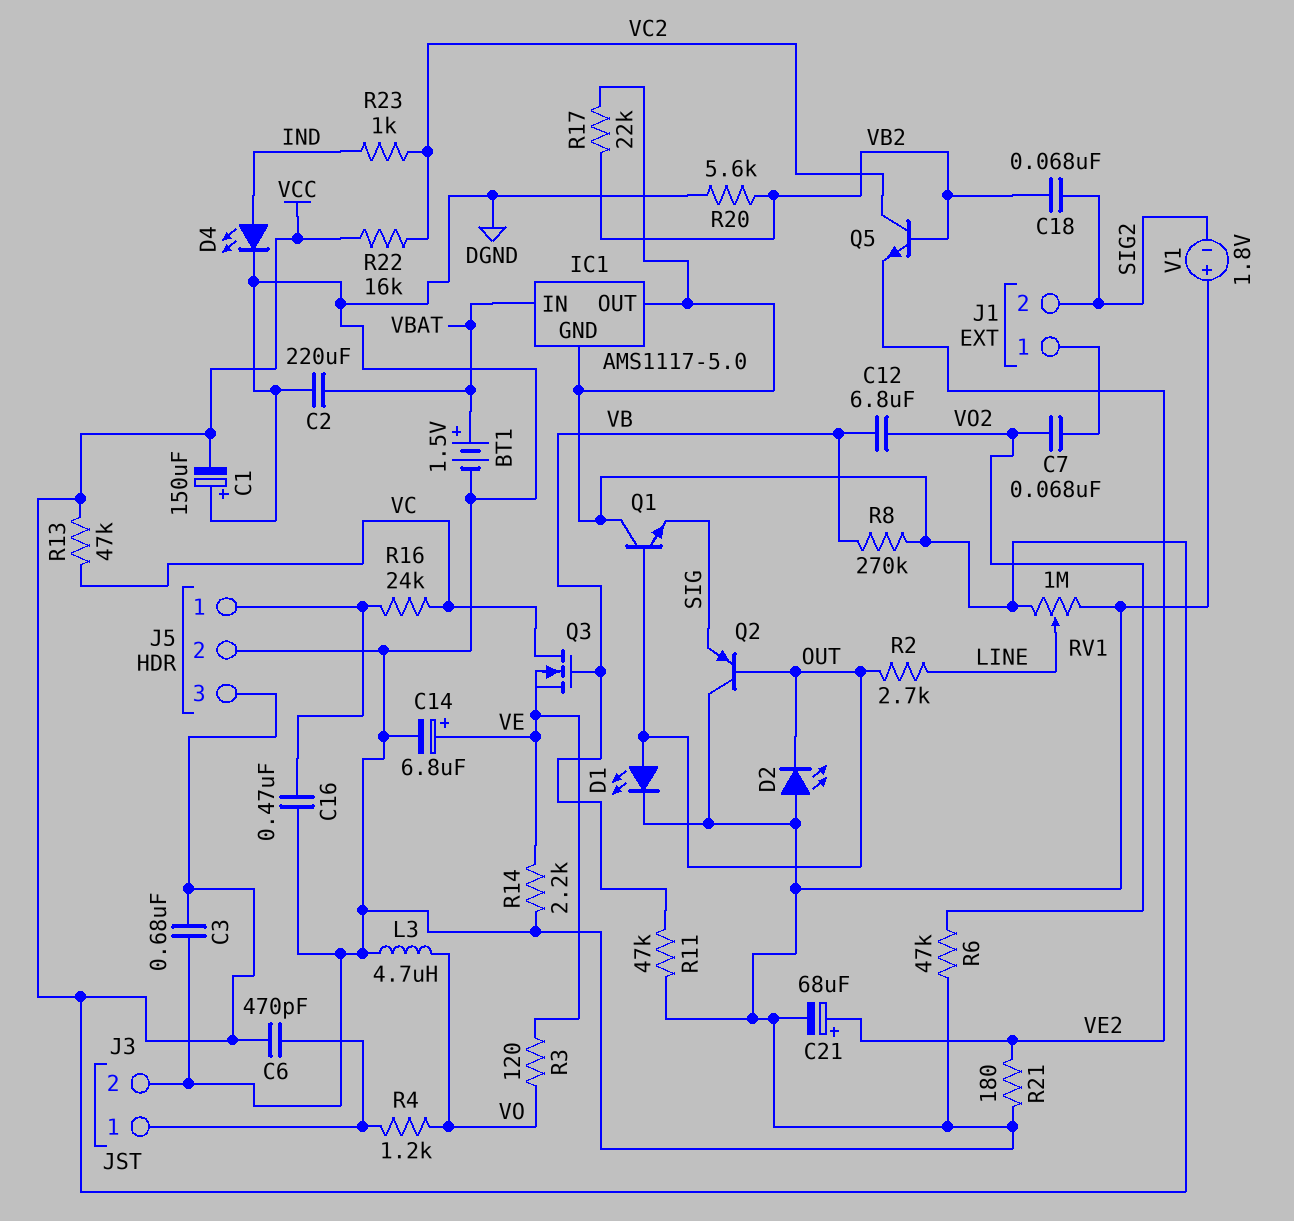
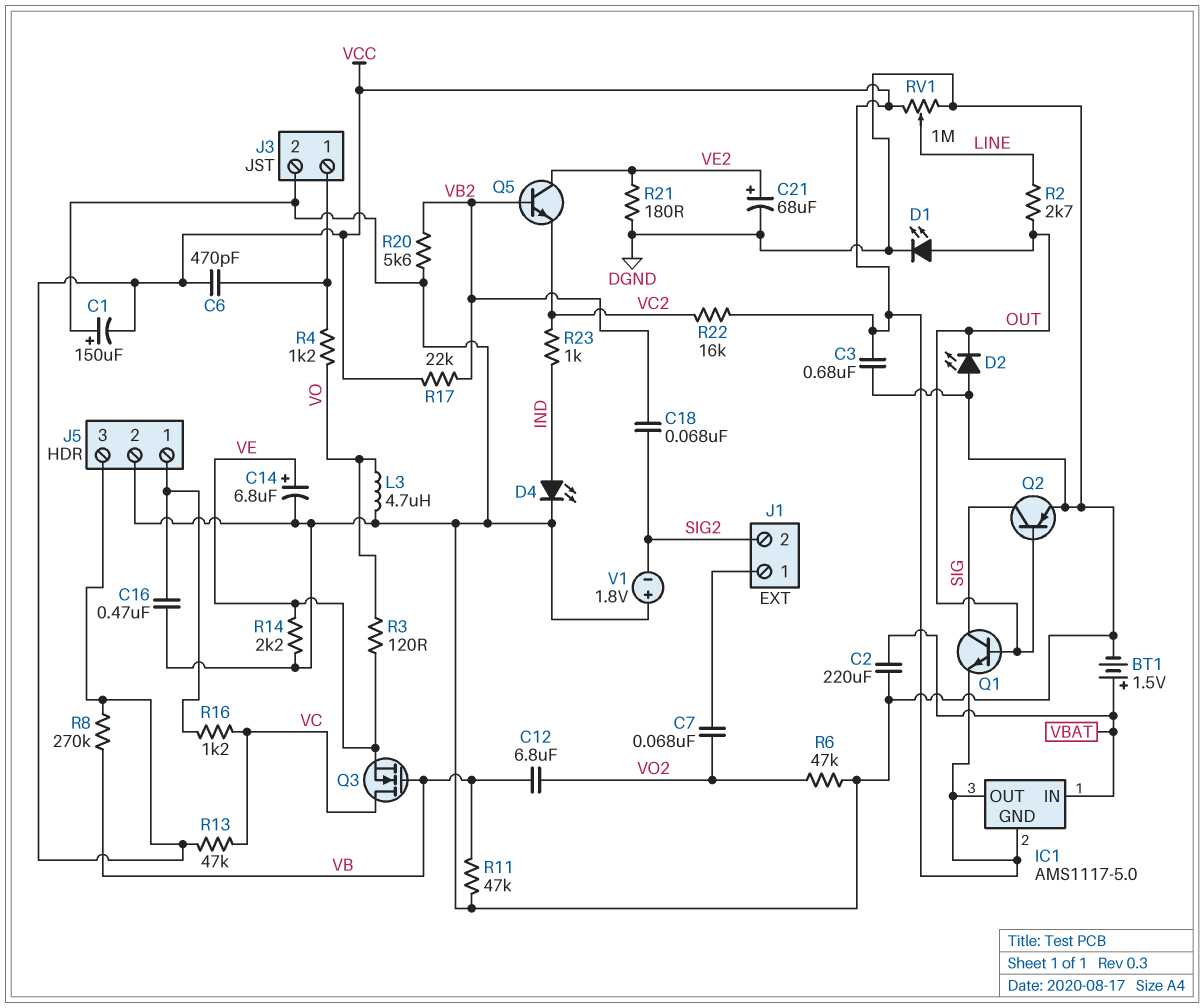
Q1: NPN (B OUT, C VCC, E SIG) -> NPN (B OUT, C SIG, E VCC)
Q2: PNP (B OUT, C DGND, E SIG) -> PNP (B OUT, C SIG, E DGND)
Q5: NPN (B VB2, C VC2, E VE2) -> NPN (B VB2, C VE2, E VC2)
R16: 24k (J5/1, VC) -> 1.2k (J5/1, VC)

